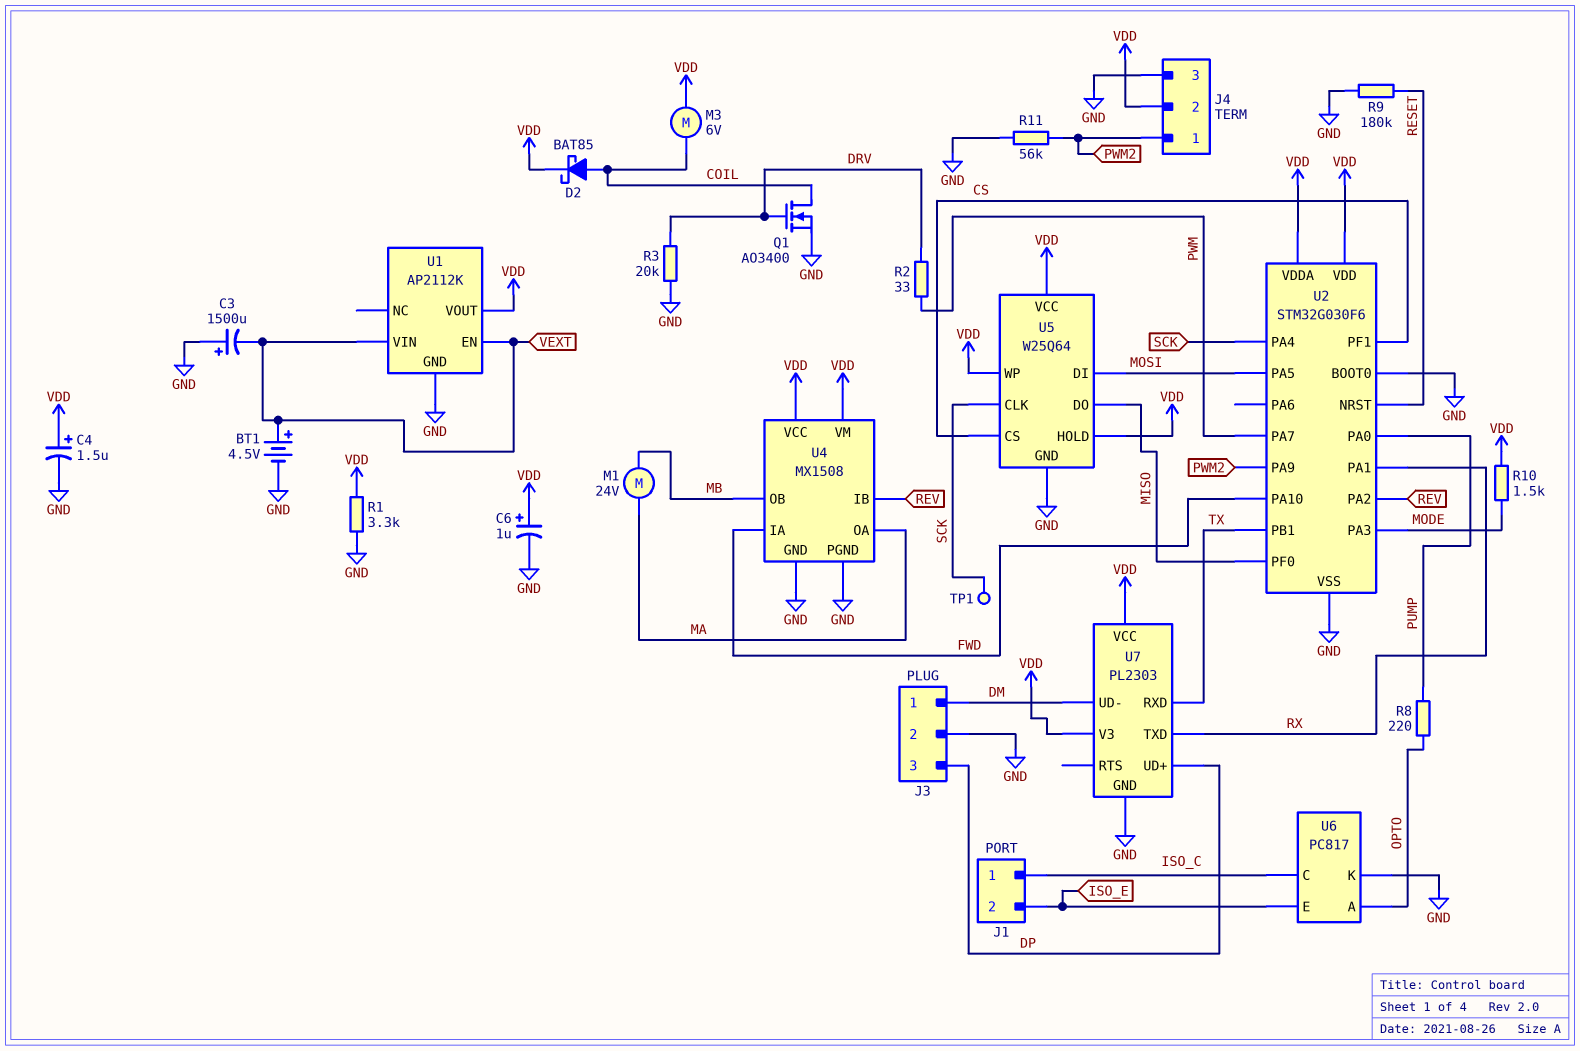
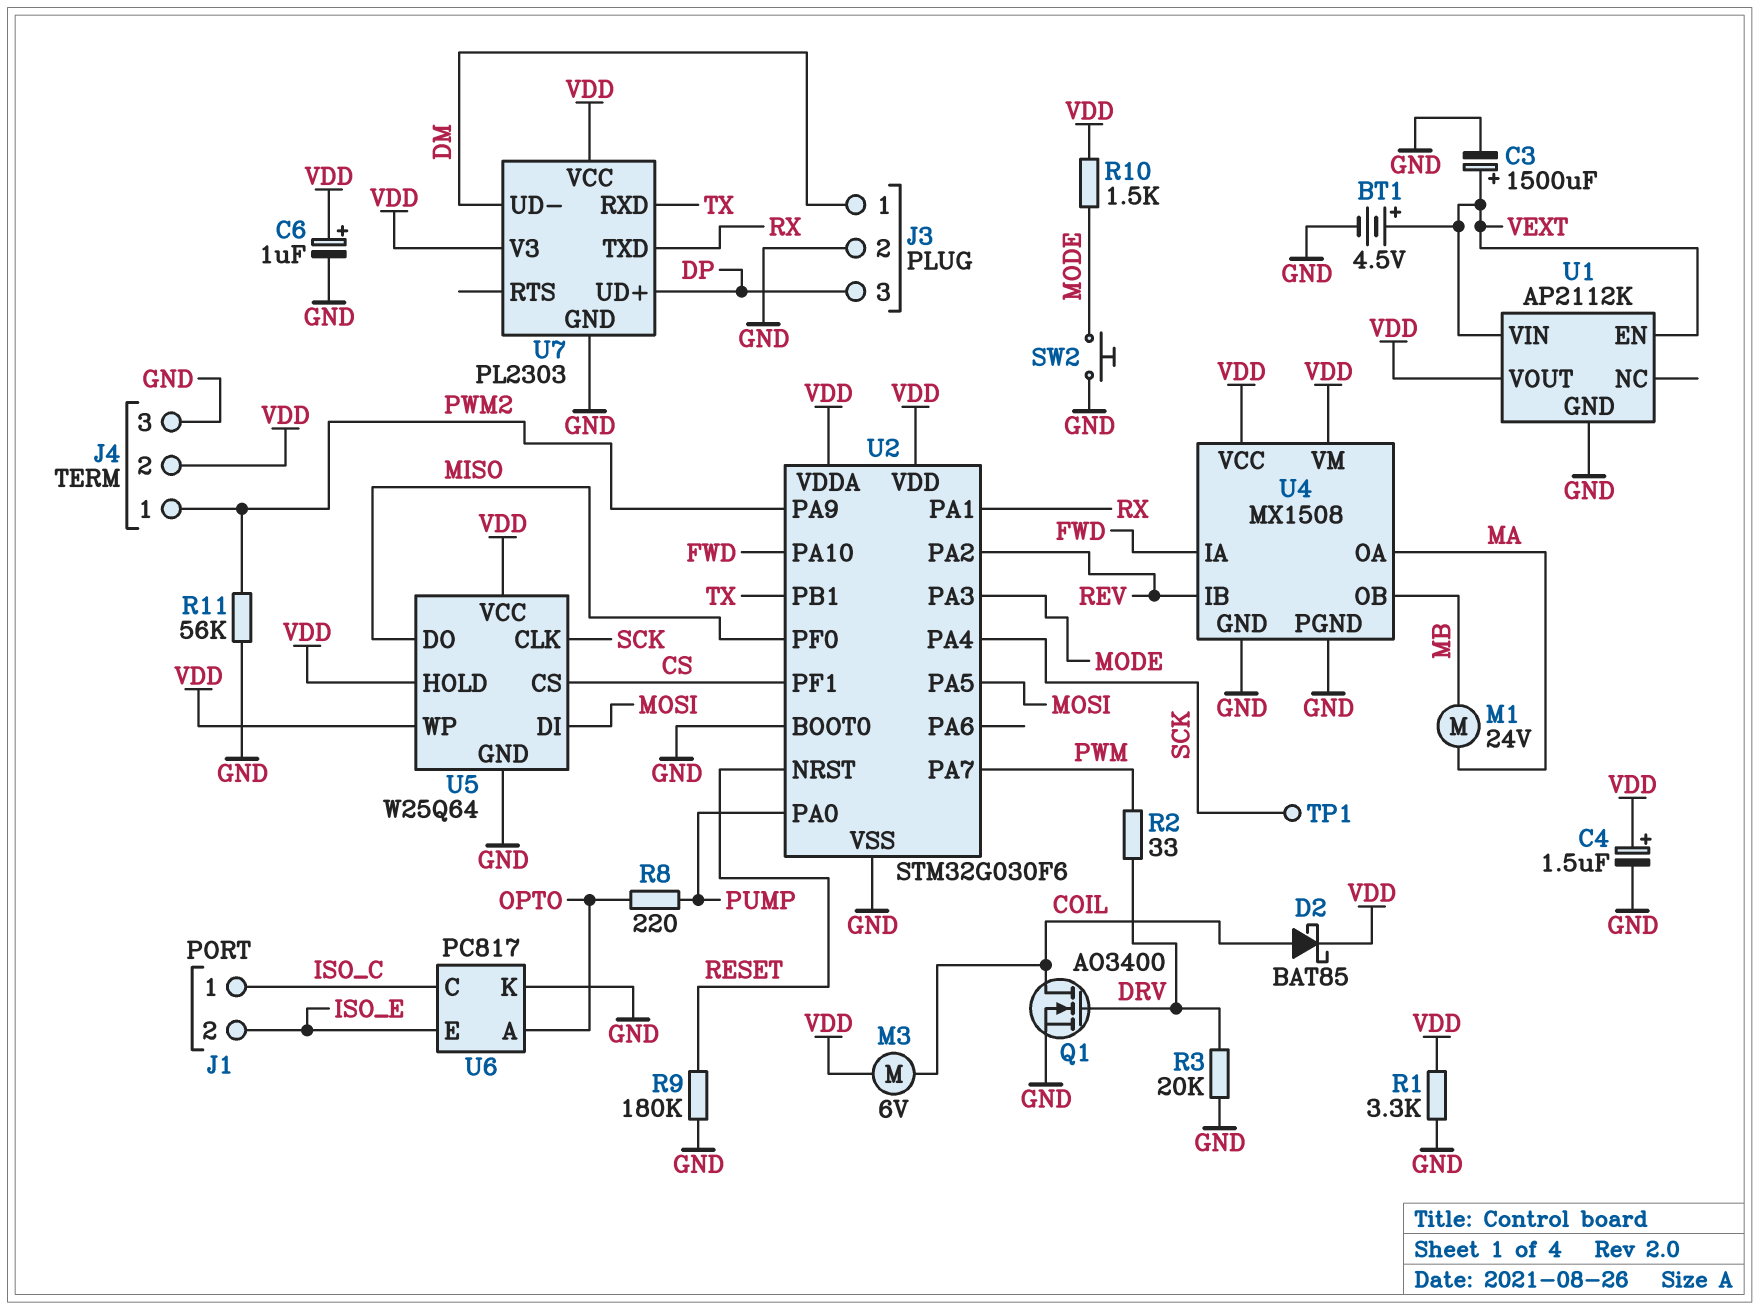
C3: 1500uF (plus GND, minus VEXT) -> 1500uF (plus VEXT, minus GND)
SW2: none -> button (GND, MODE)

